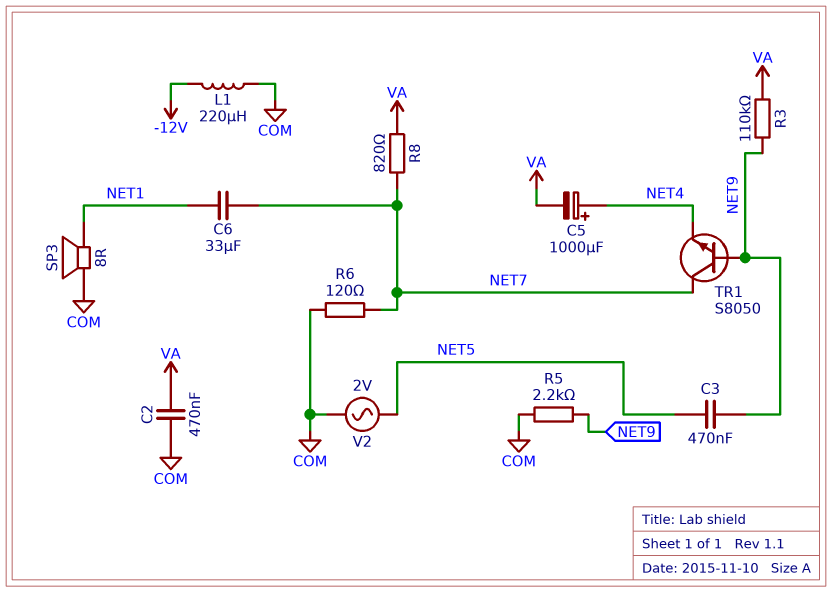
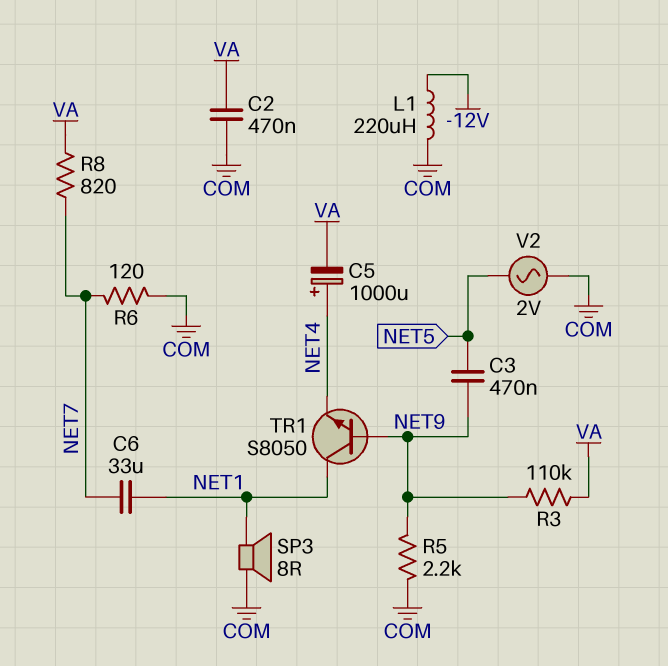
TR1: NPN S8050 (B NET9, C NET7, E NET4) -> NPN S8050 (B NET9, C NET1, E NET4)

